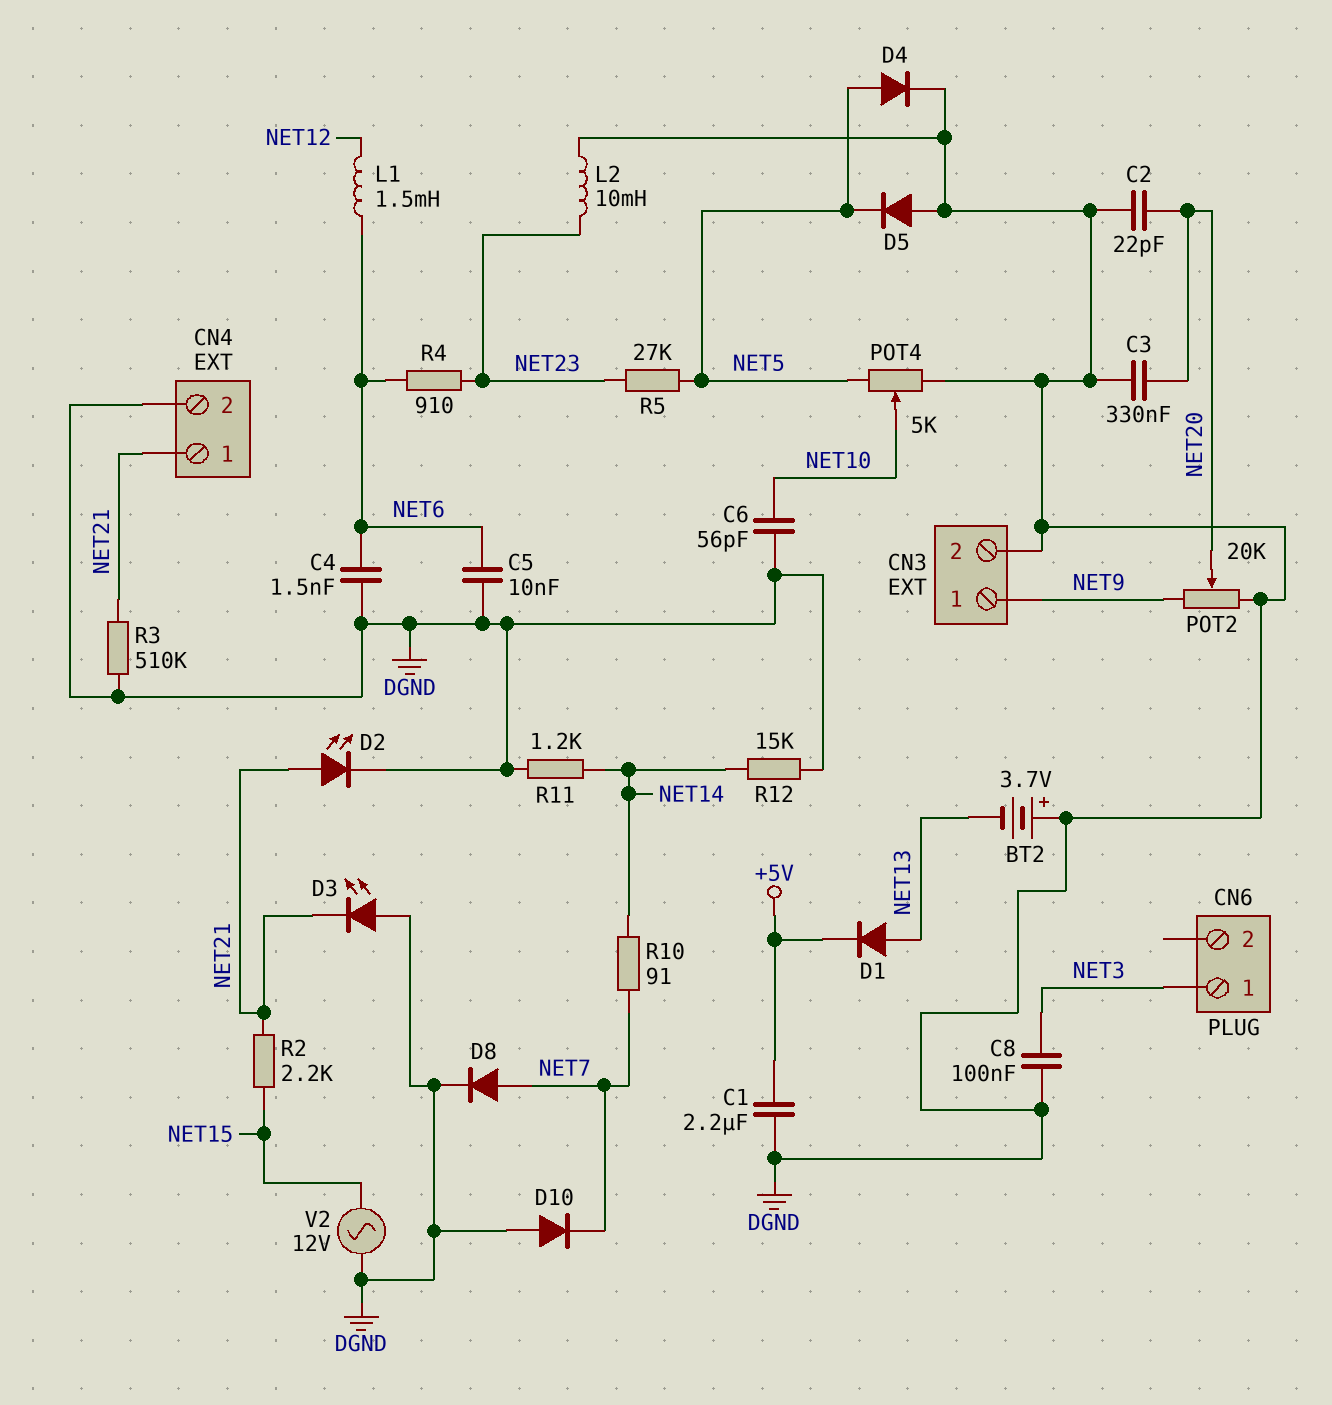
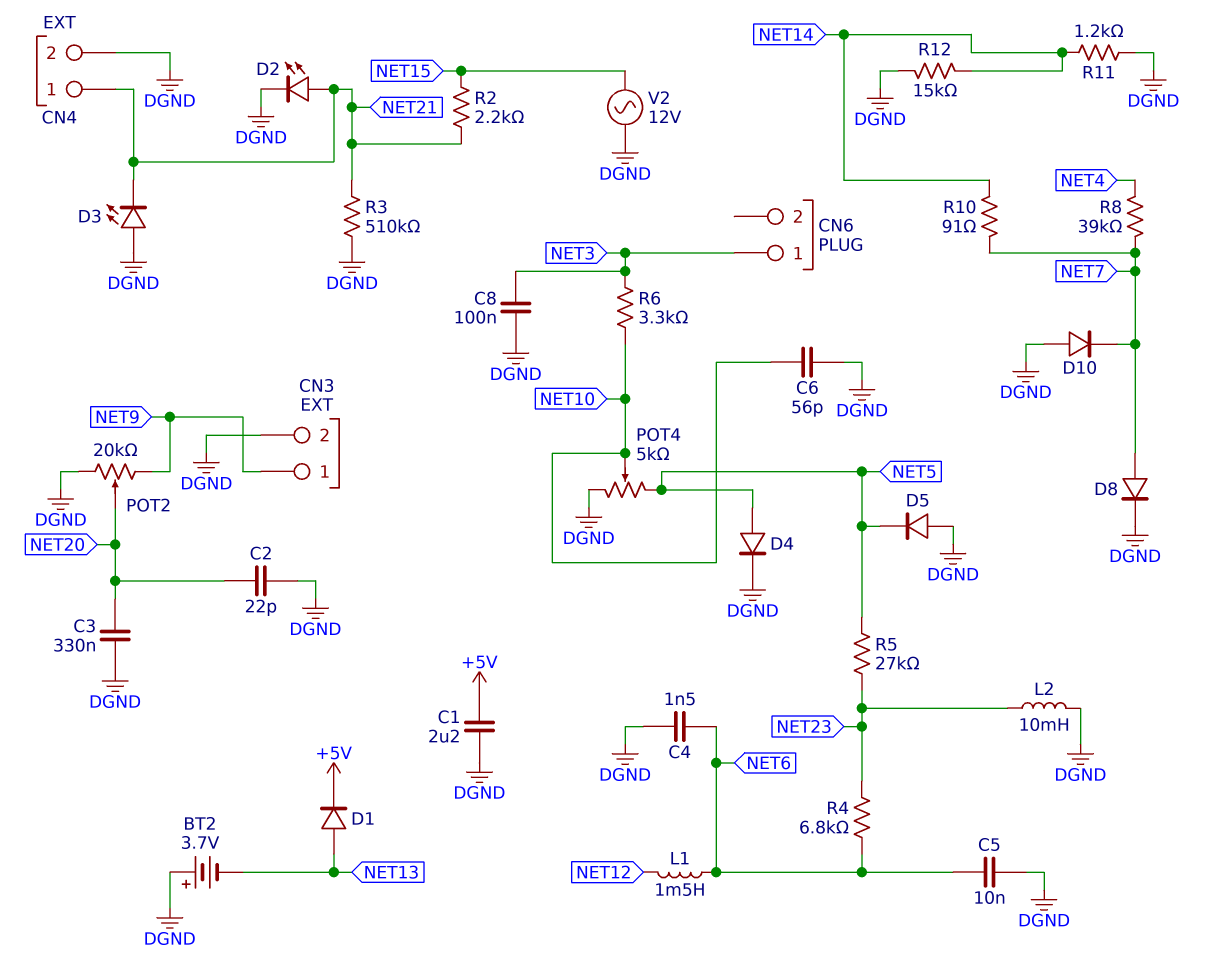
R4: 910 (NET6, NET23) -> 6.8k (NET6, NET23)
R6: none -> 3.3k (NET3, NET10)
R8: none -> 39k (NET4, NET7)

